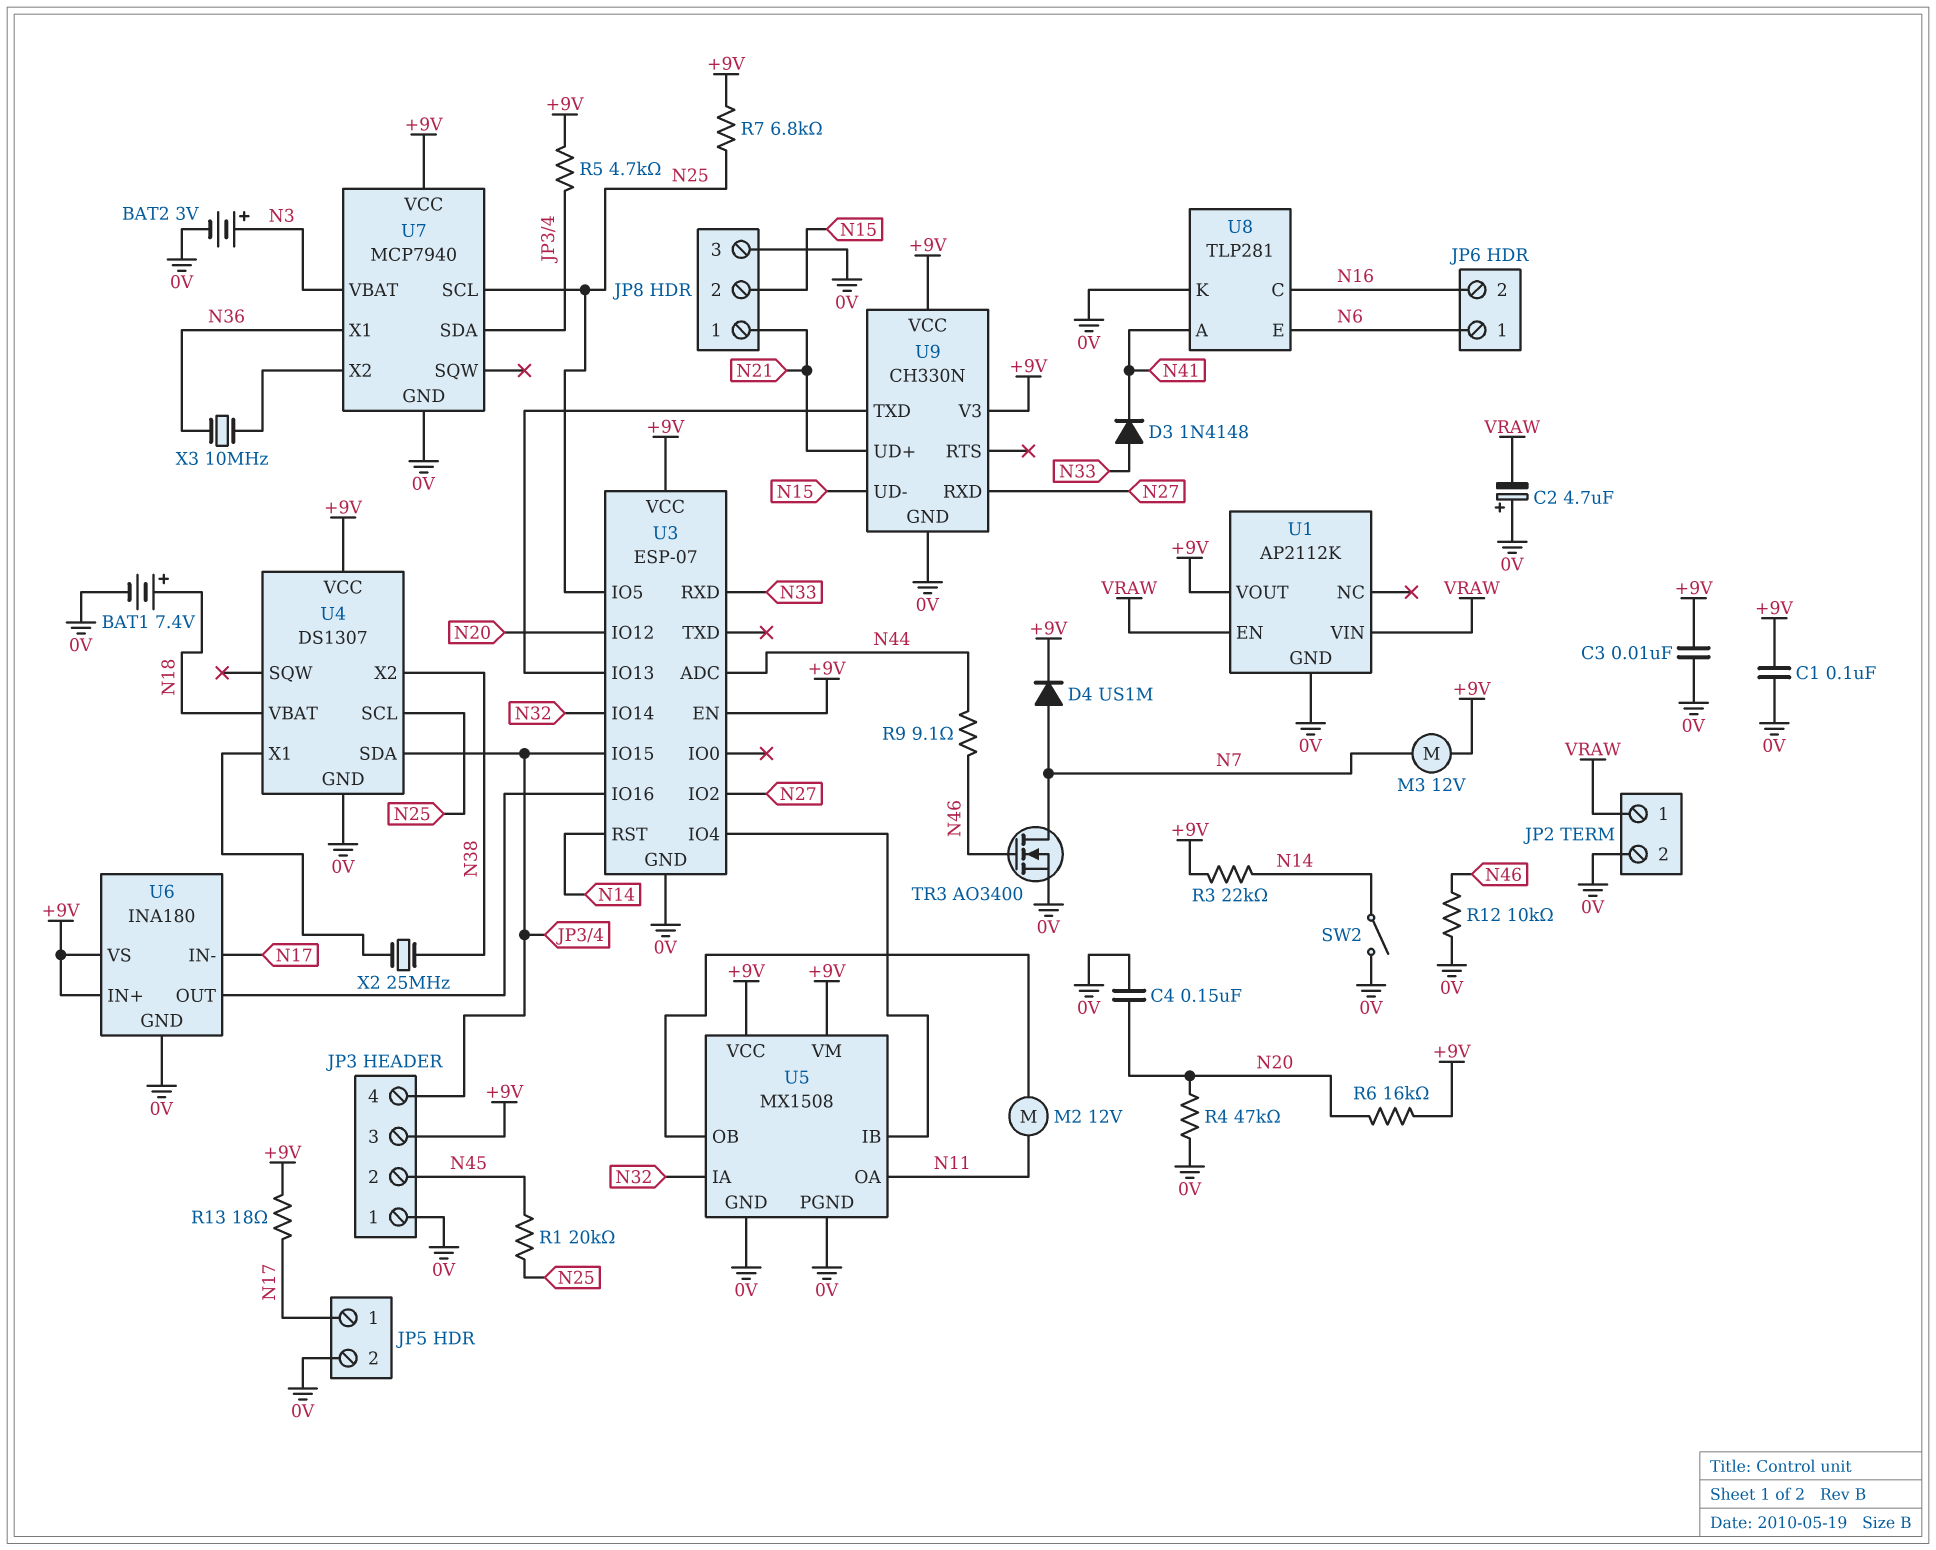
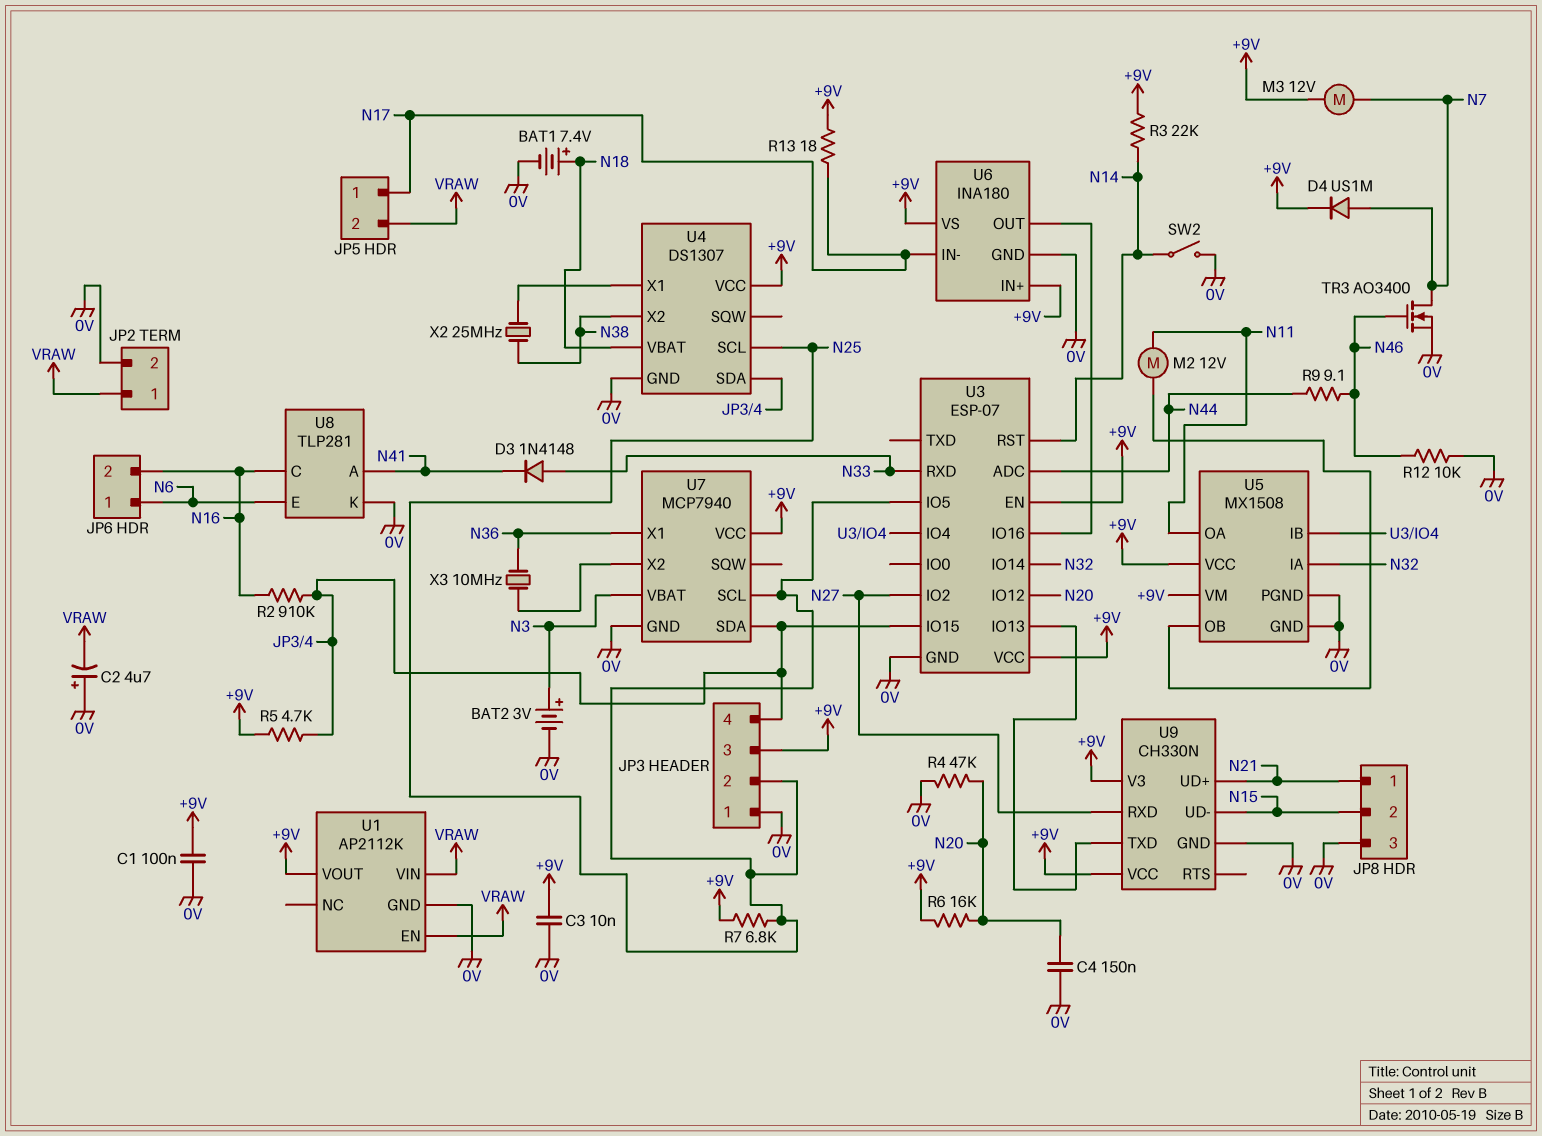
JP3 pin 2: N45 -> N25
JP5 pin 2: 0V -> VRAW
R1: 20k (N25, N45) -> none
R2: none -> 910k (JP3/4, N16)

